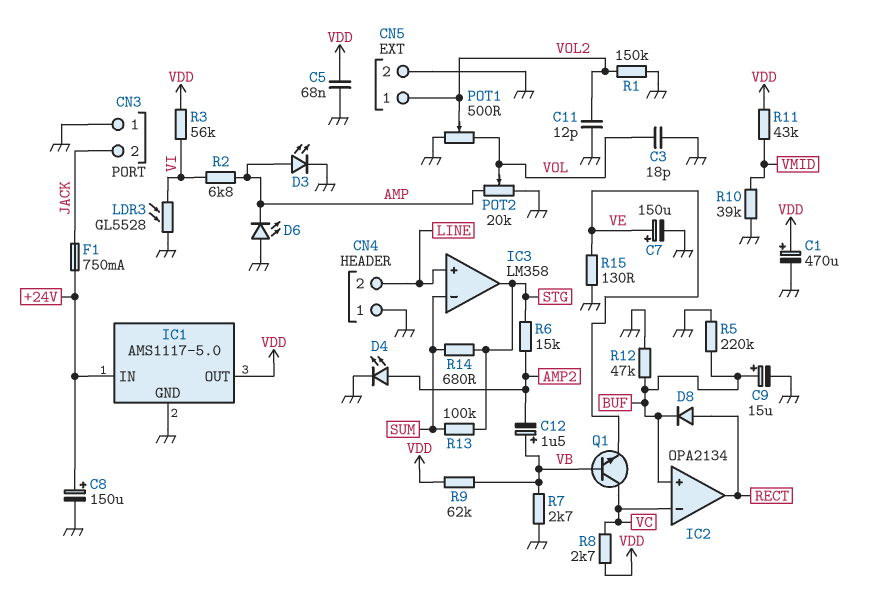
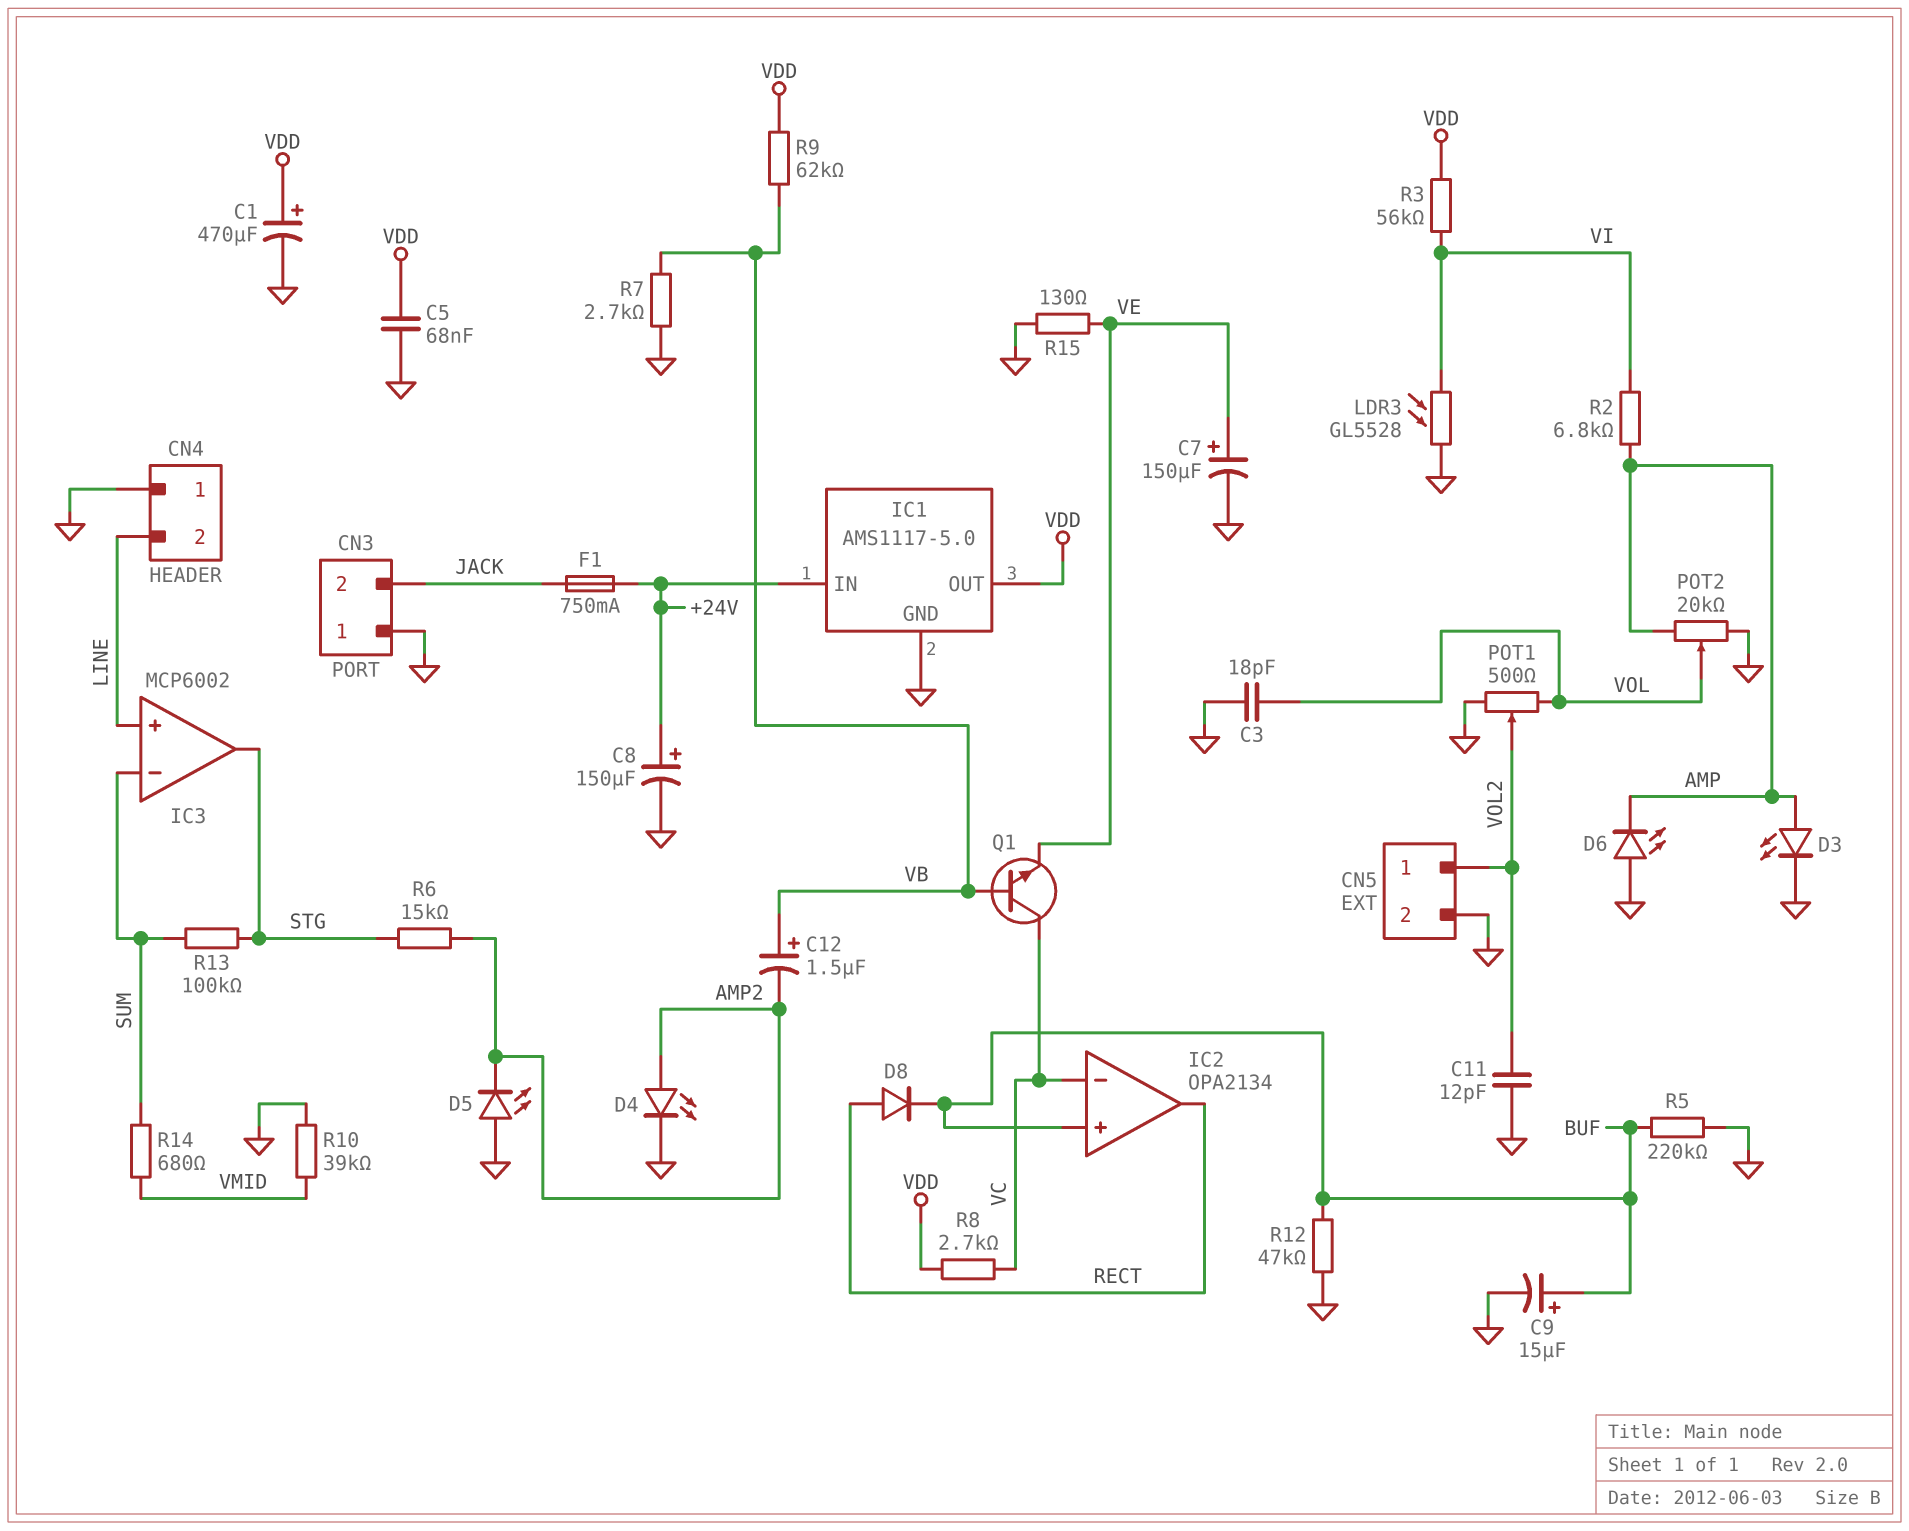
D5: none -> LED (A GND, K AMP2)
IC3: LM358 -> MCP6002
R1: 150k (GND, VOL2) -> none
R11: 43k (VDD, VMID) -> none
R14: 680 (STG, SUM) -> 680 (SUM, VMID)

